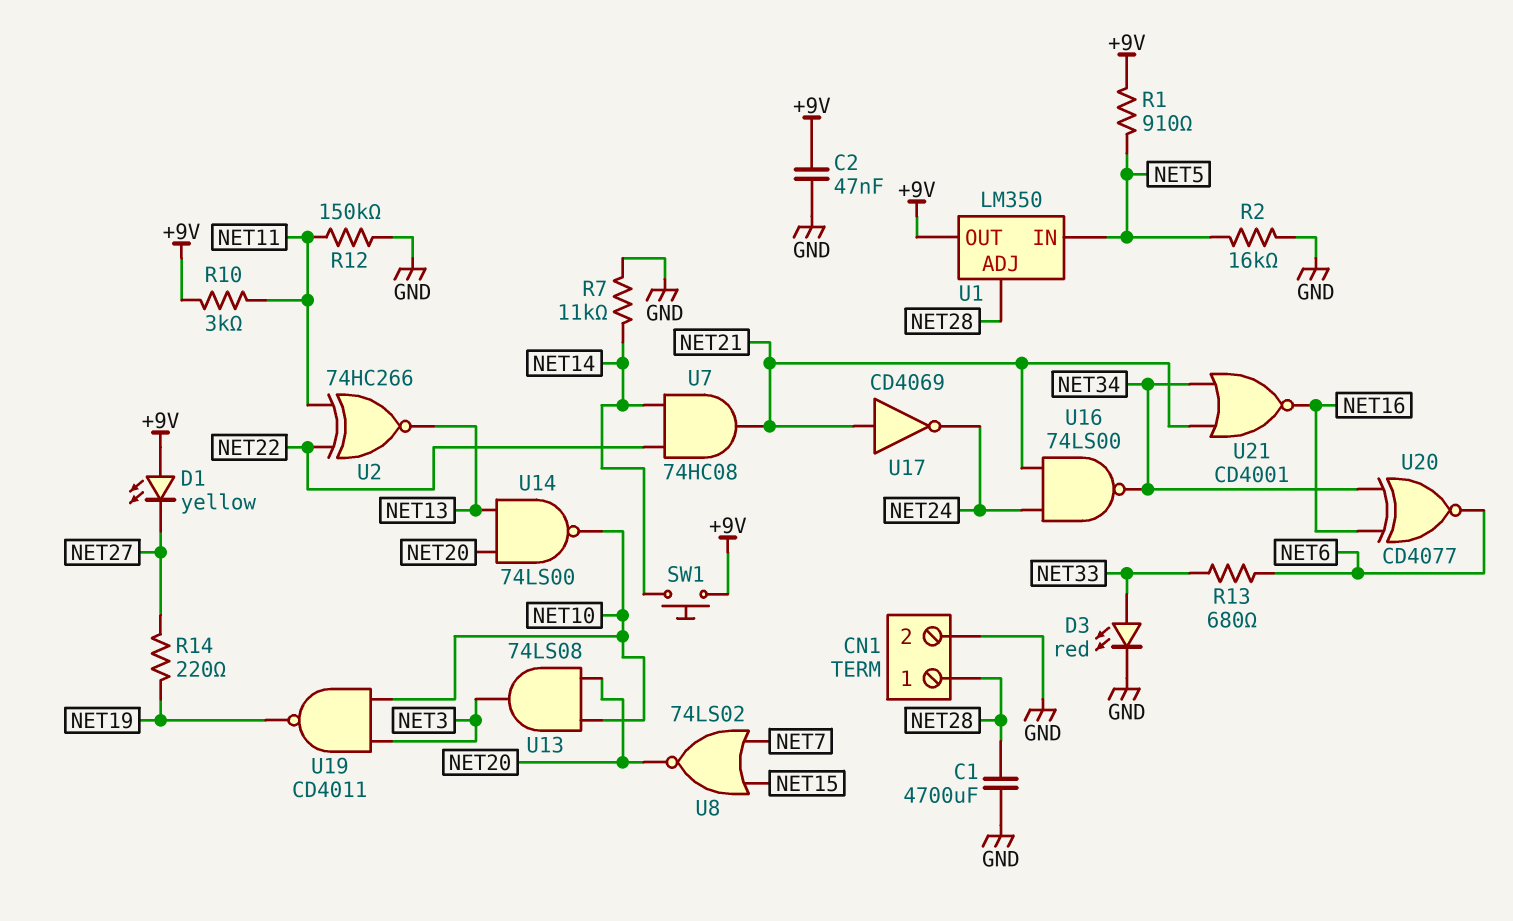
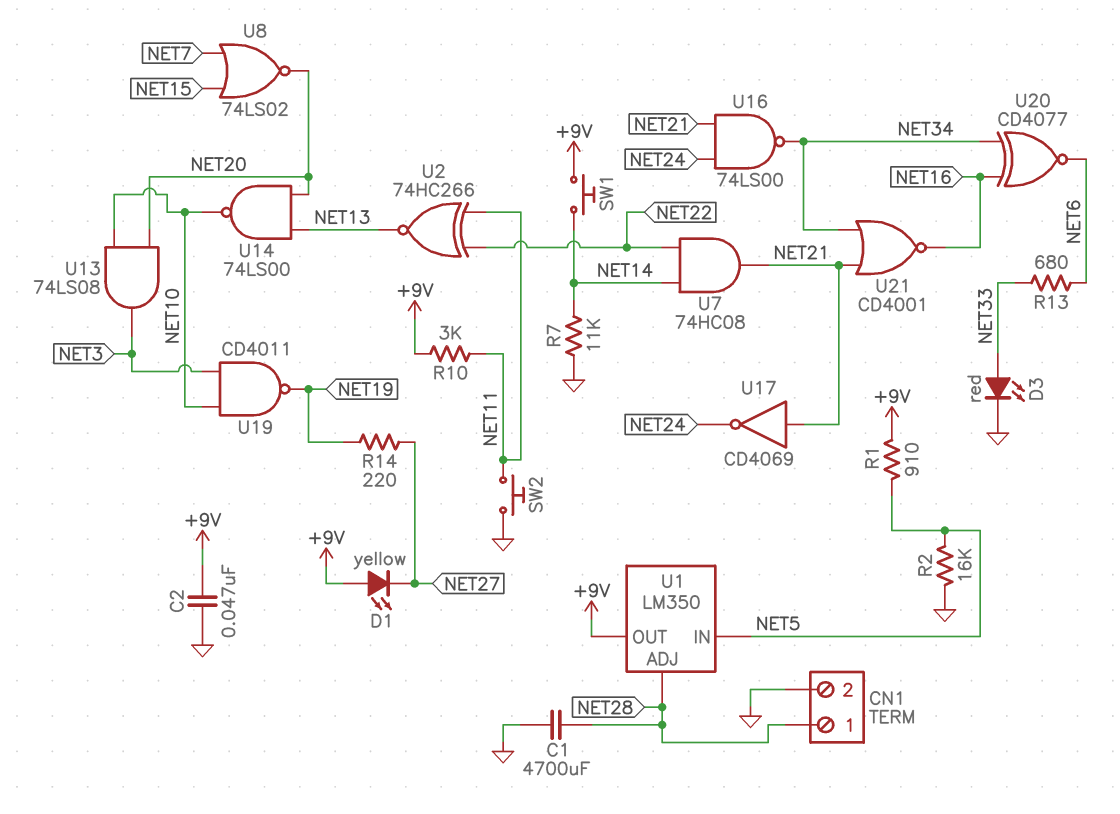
R12: 150k (GND, NET11) -> none
SW2: none -> button (GND, NET11)

